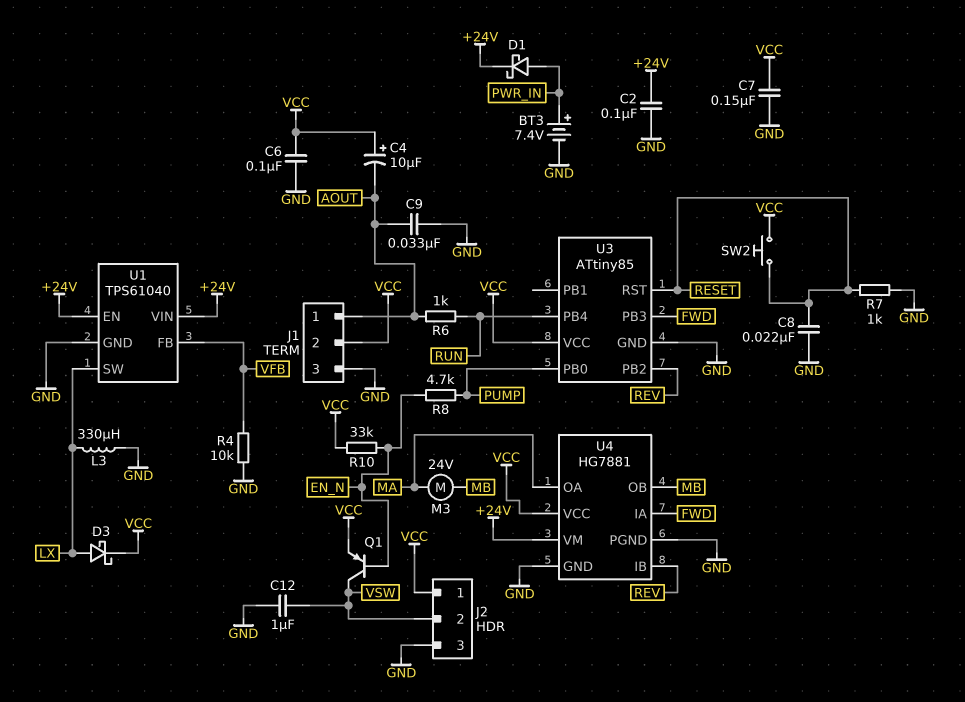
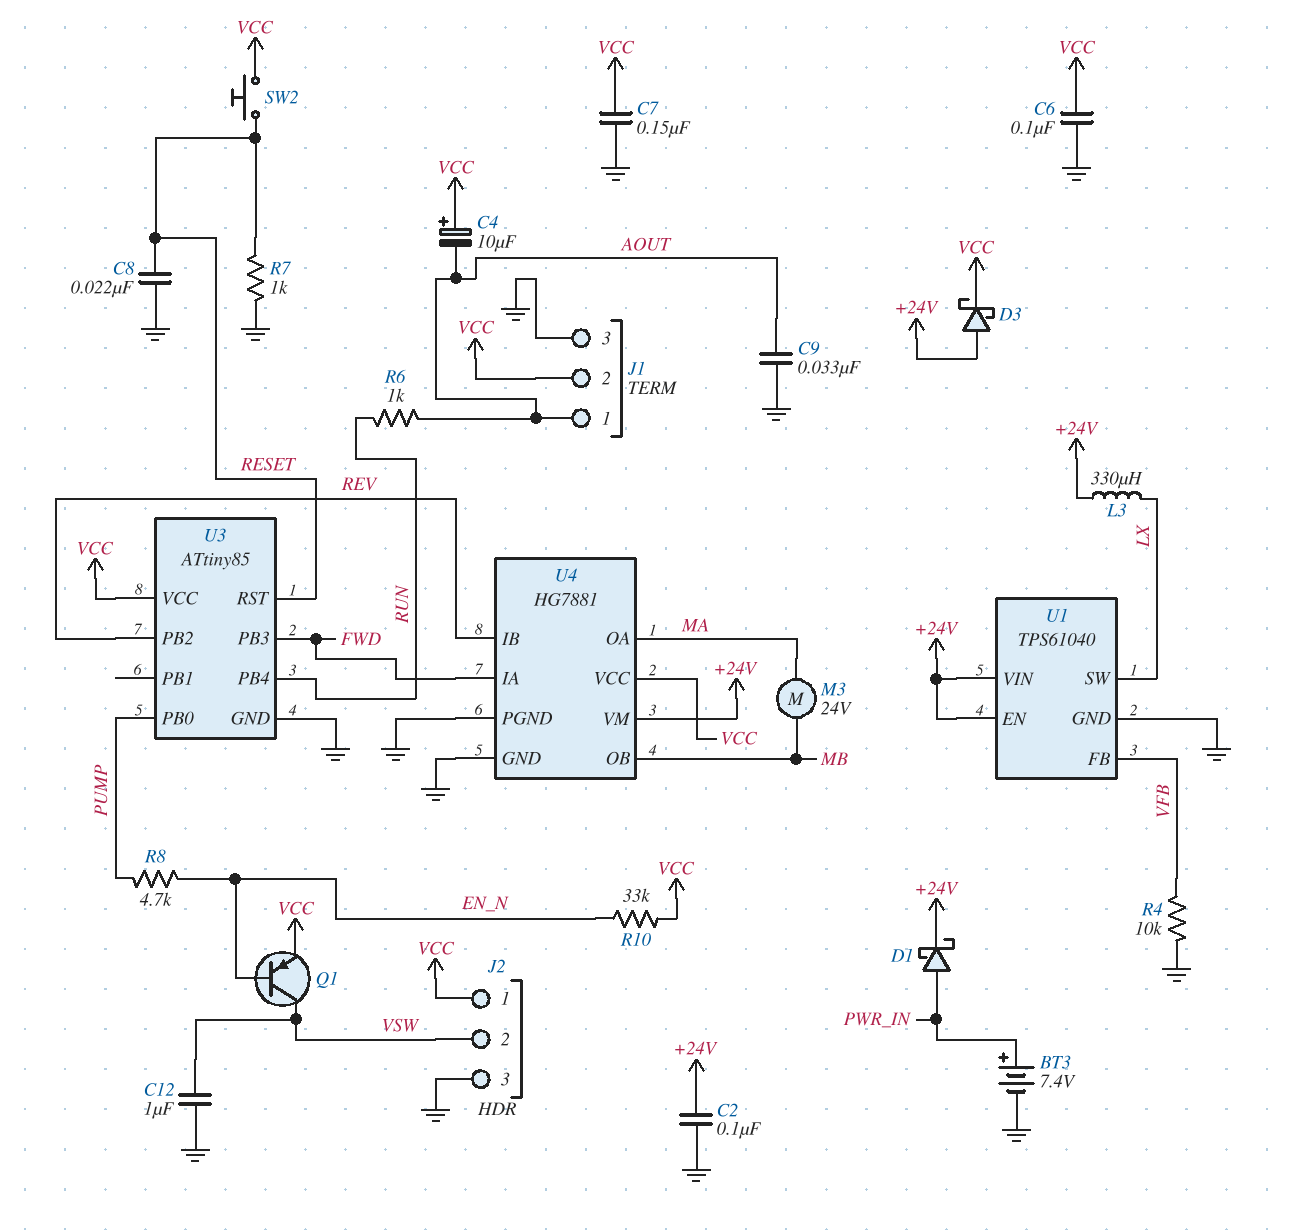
D3: schottky (A LX, K VCC) -> schottky (A +24V, K VCC)
L3: 330uH (GND, LX) -> 330uH (+24V, LX)

